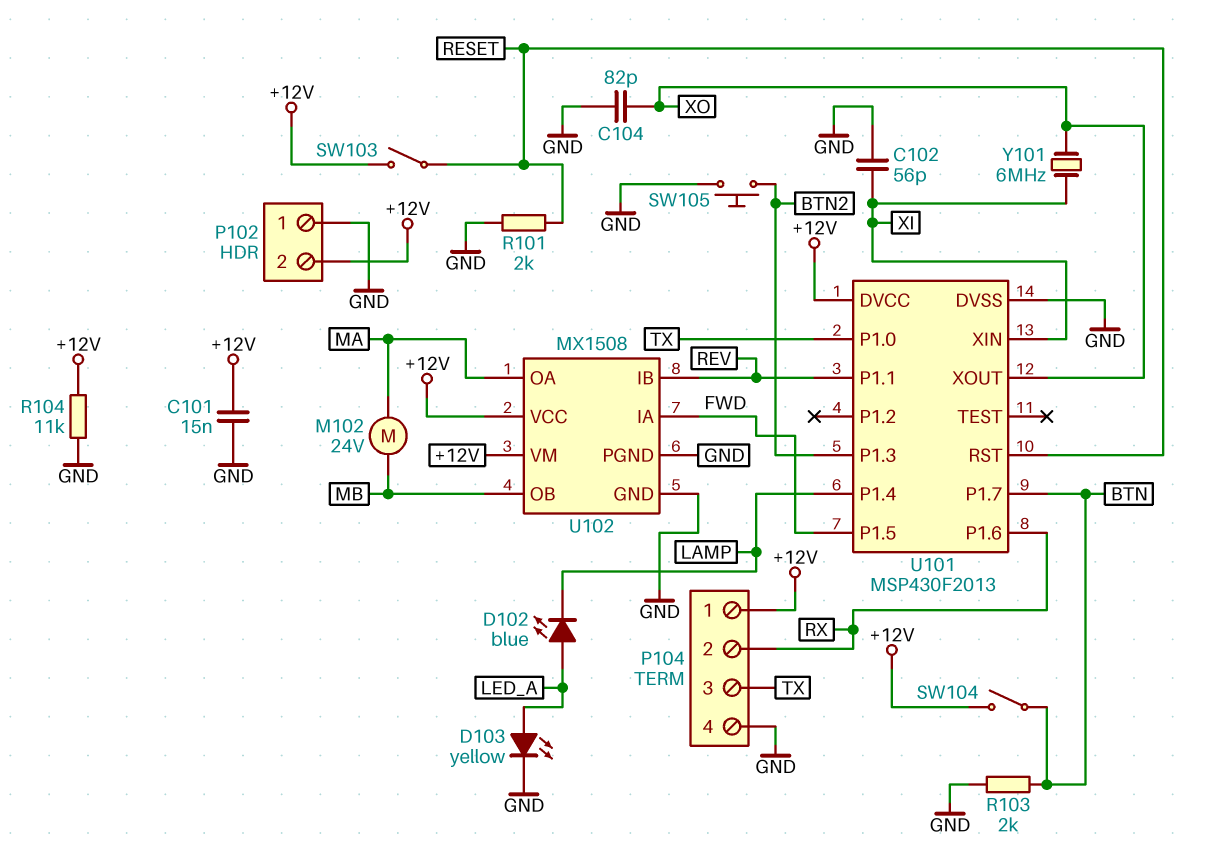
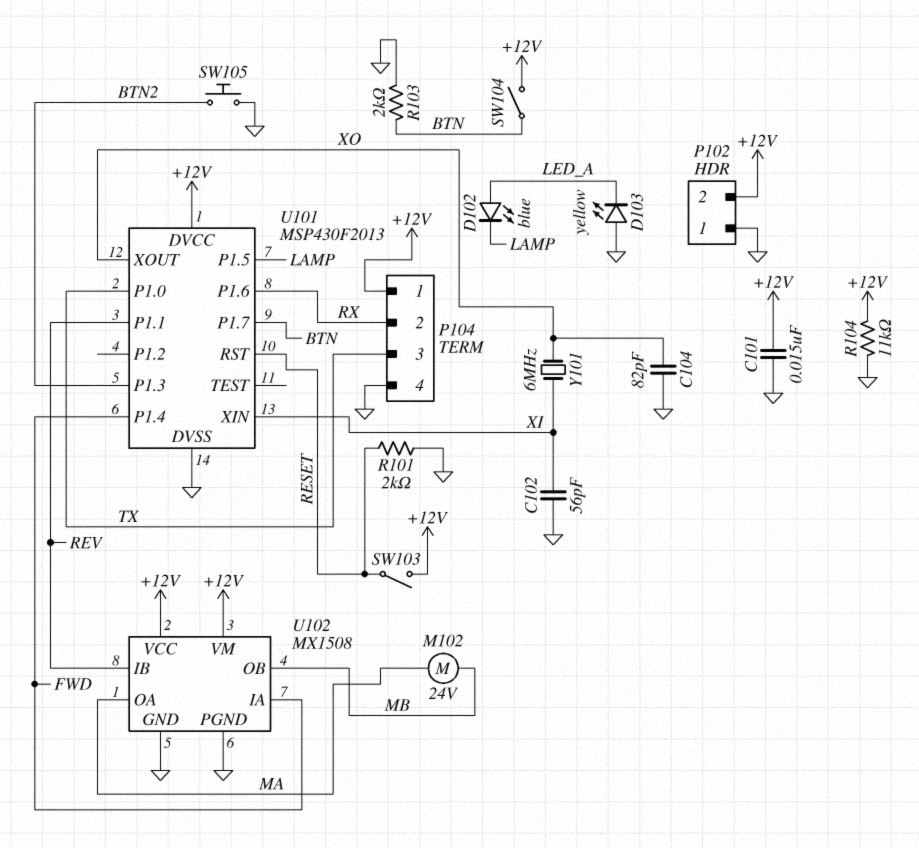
D103: LED yellow (A LED_A, K GND) -> LED yellow (A GND, K LED_A)
U101 pin P1.4: LAMP -> FWD
U101 pin P1.5: FWD -> LAMP

